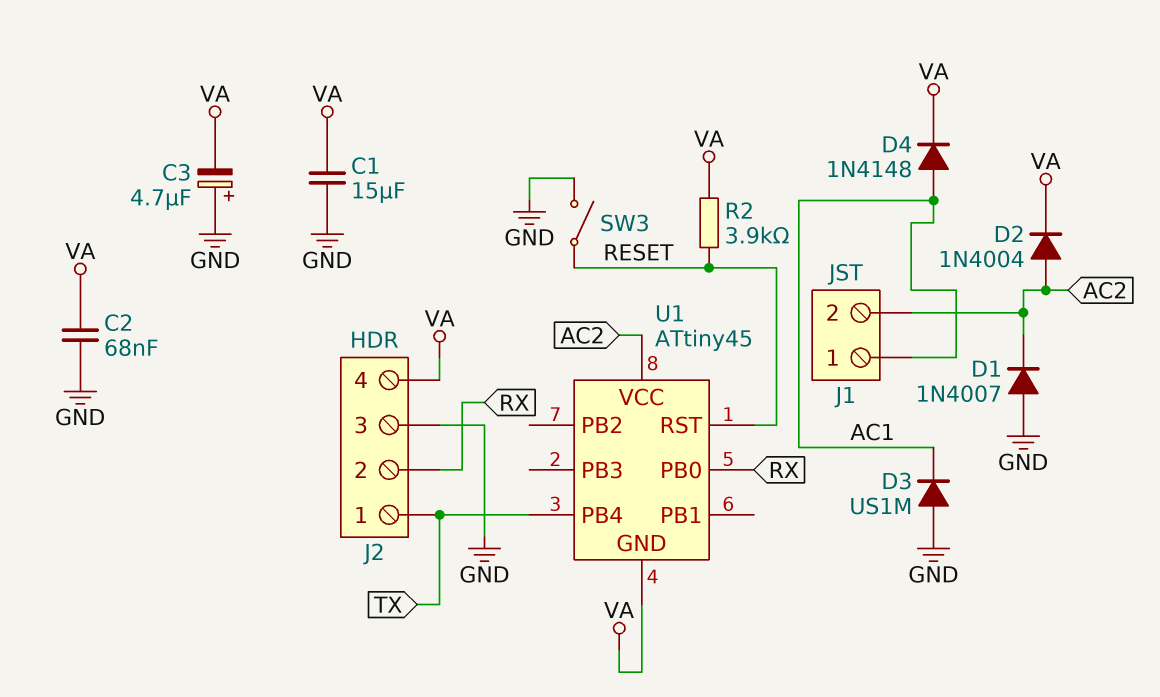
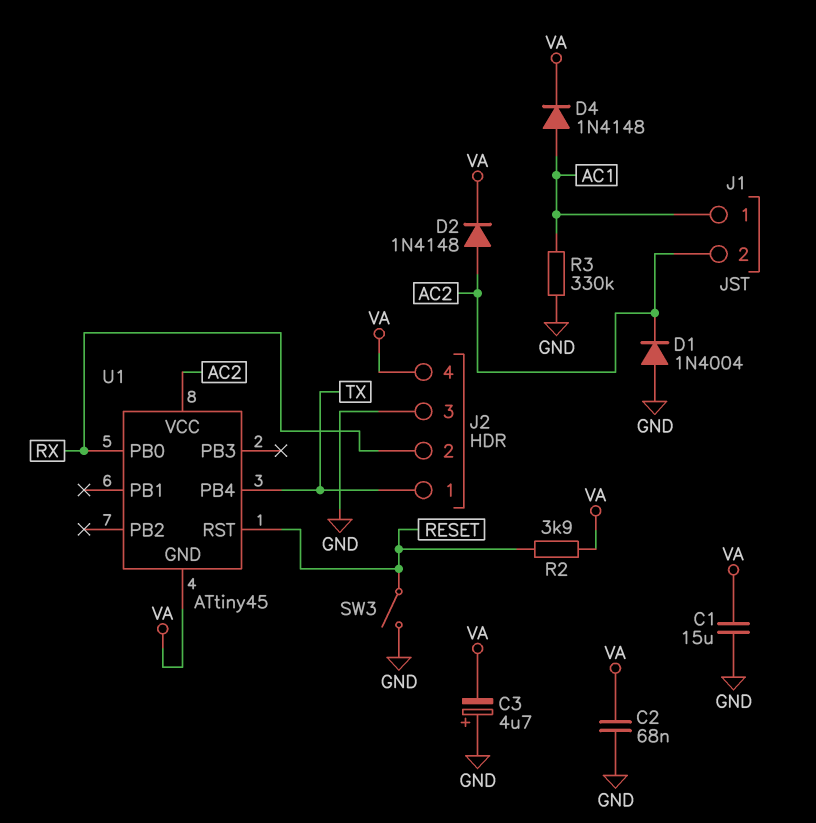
D1: diode 1N4007 (A GND, K AC2) -> diode 1N4004 (A GND, K AC2)
D2: diode 1N4004 (A AC2, K VA) -> diode 1N4148 (A AC2, K VA)
D3: diode US1M (A GND, K AC1) -> none
R3: none -> 330k (AC1, GND)

